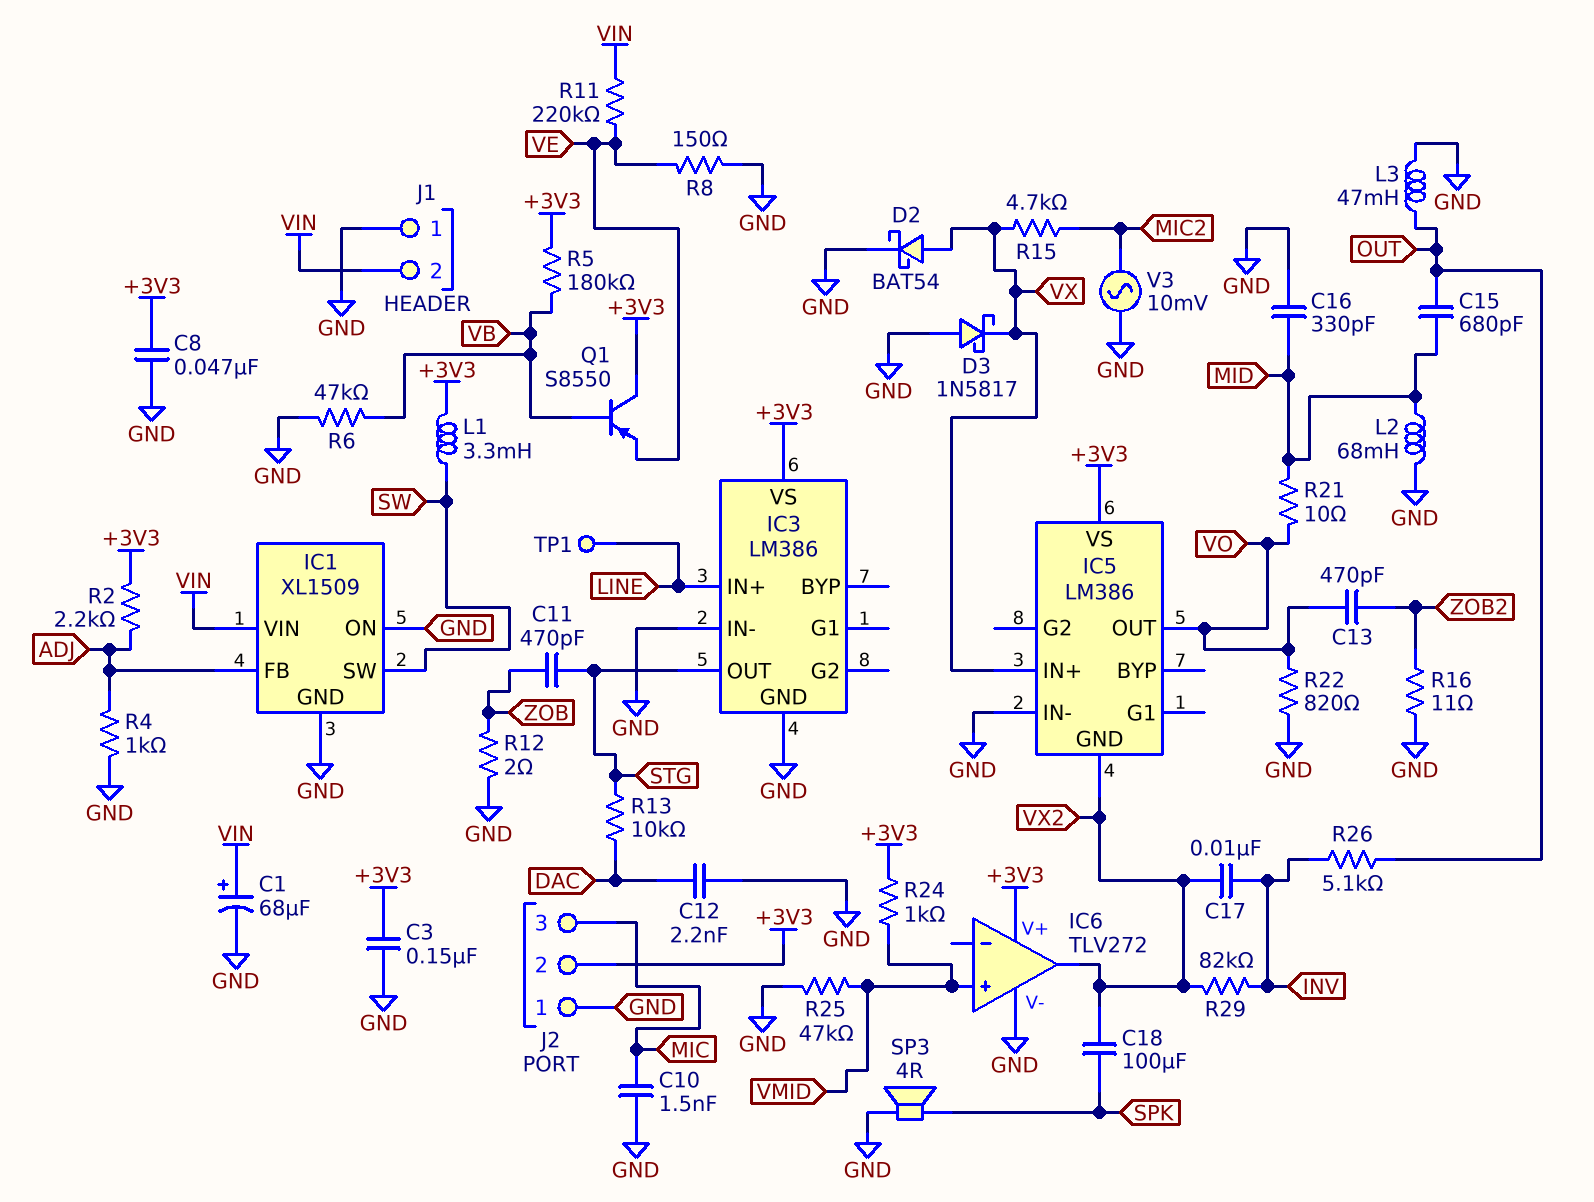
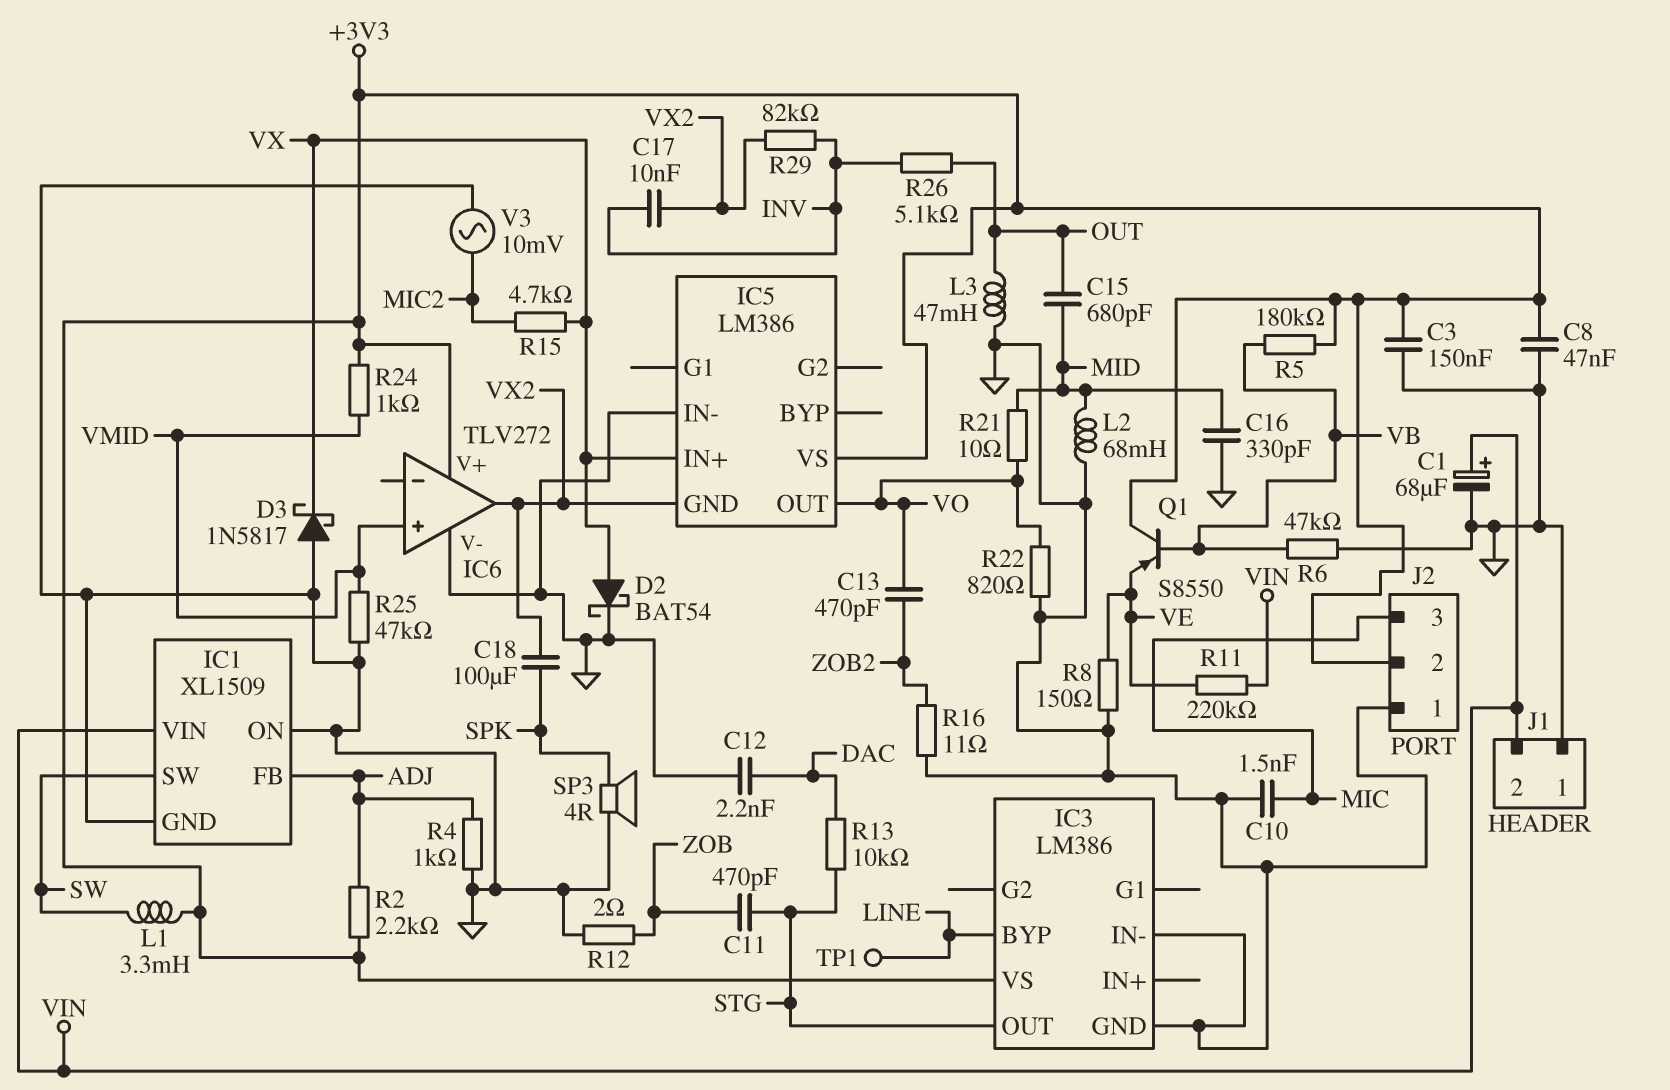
IC3 pin BYP: none -> LINE
IC3 pin IN+: LINE -> none

